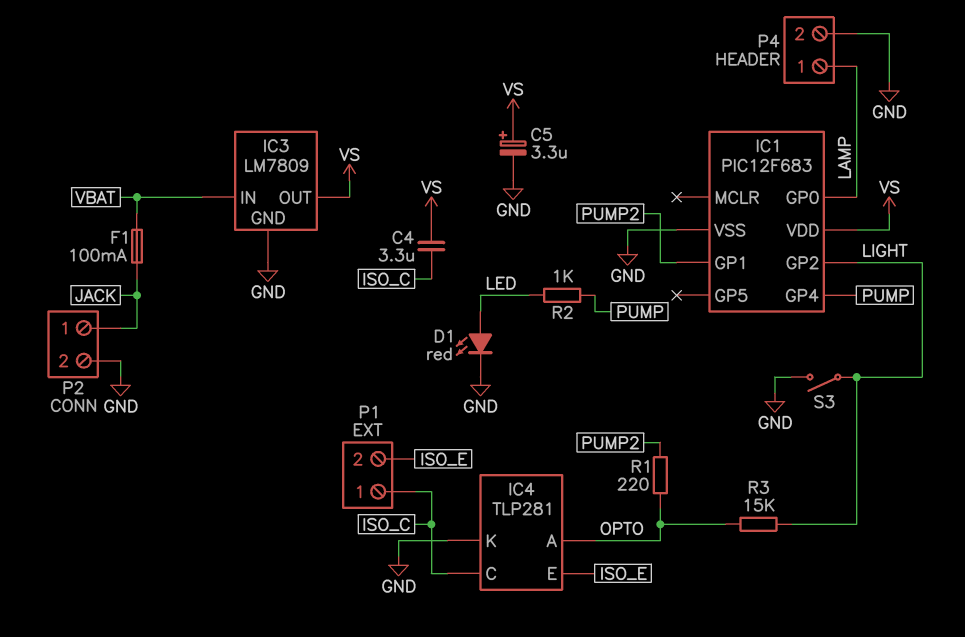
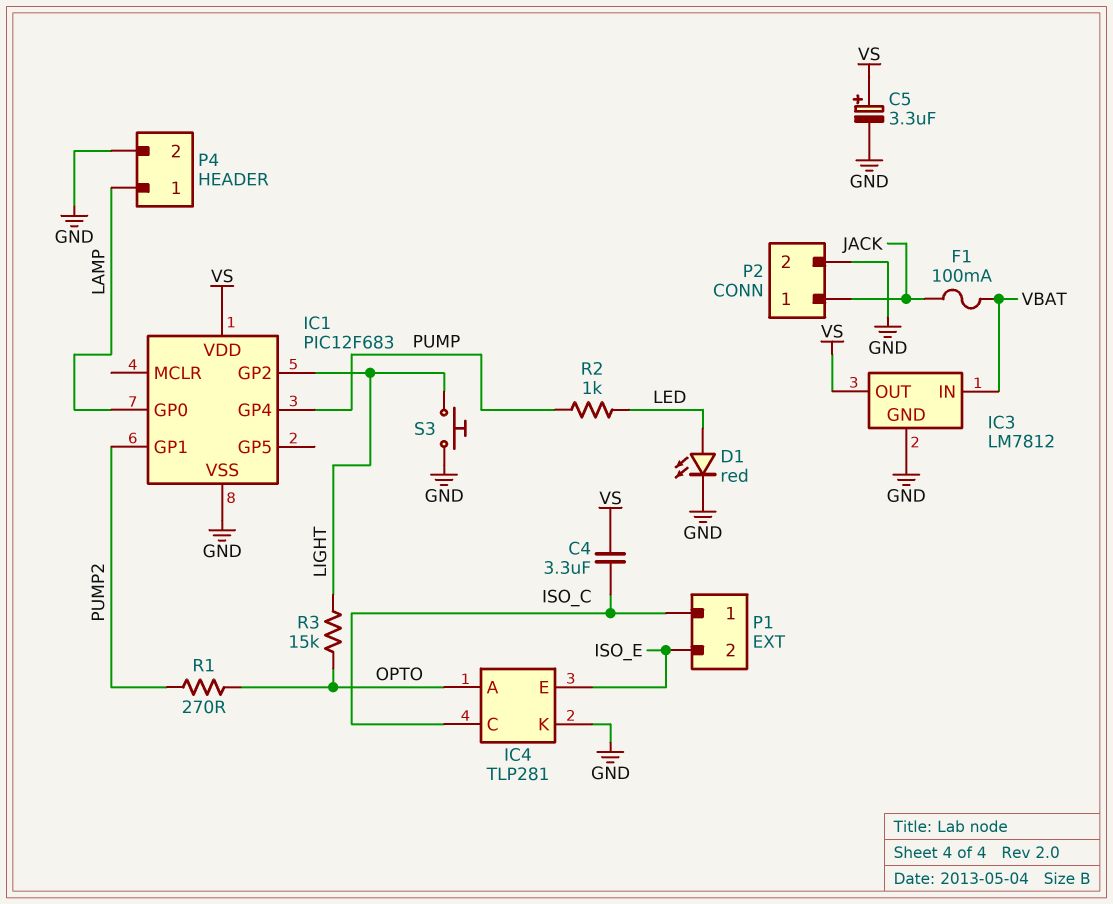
IC3: LM7809 -> LM7812
R1: 220 (OPTO, PUMP2) -> 270 (OPTO, PUMP2)
S3: switch (GND, LIGHT) -> button (GND, LIGHT)

